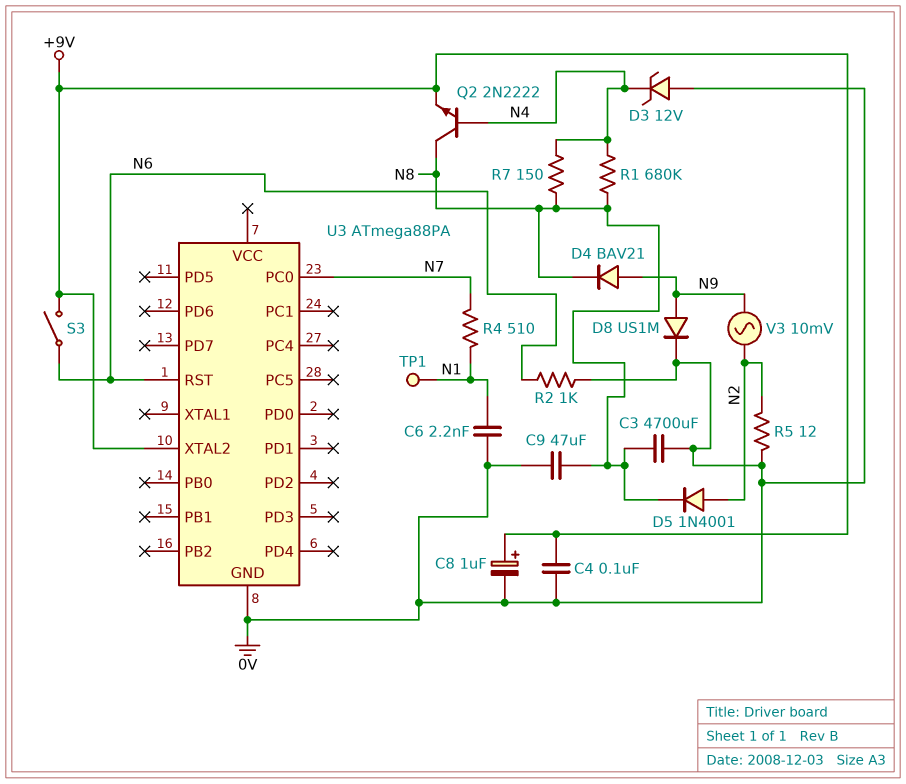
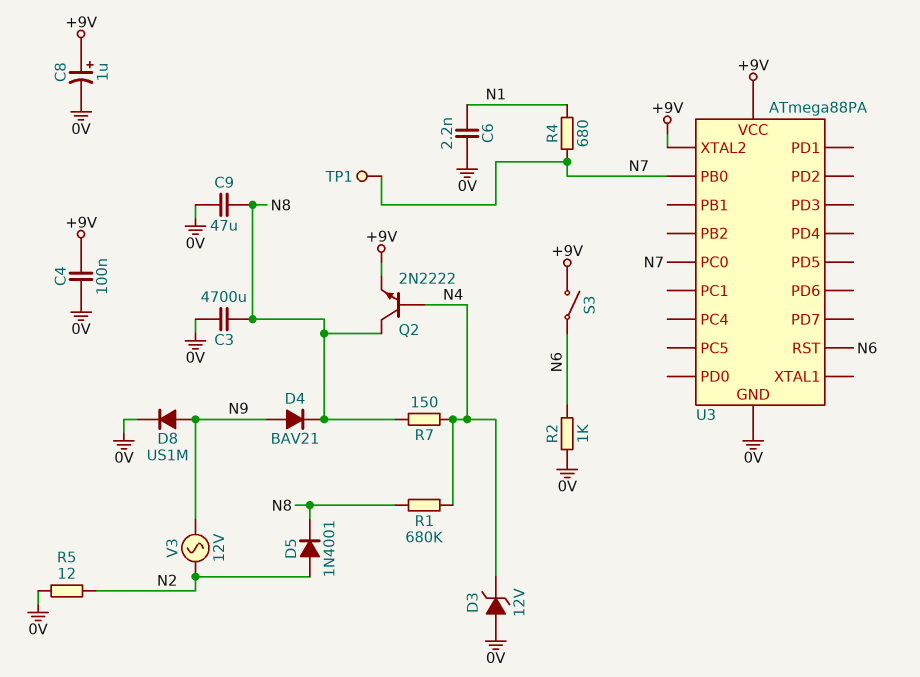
R4: 510 (N1, N7) -> 680 (N1, N7)
TP1: test point (N1) -> test point (N7)
U3 pin PB0: none -> N7
U3 pin VCC: none -> +9V
V3: AC 10mV (N2, N9) -> AC 12V (N2, N9)

